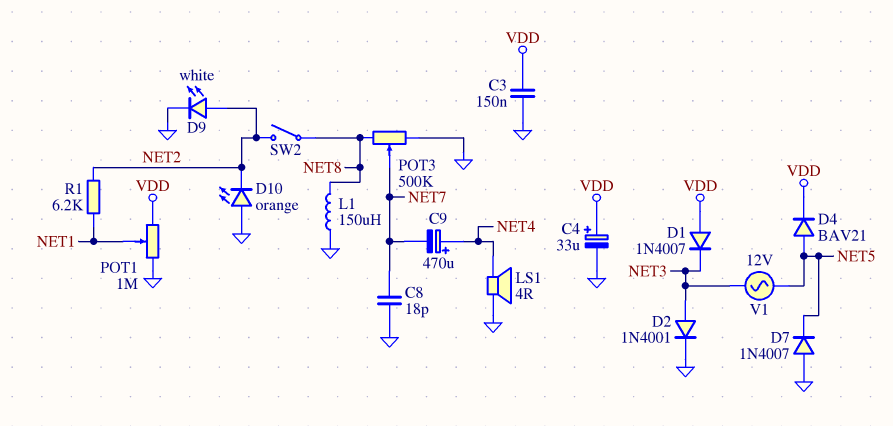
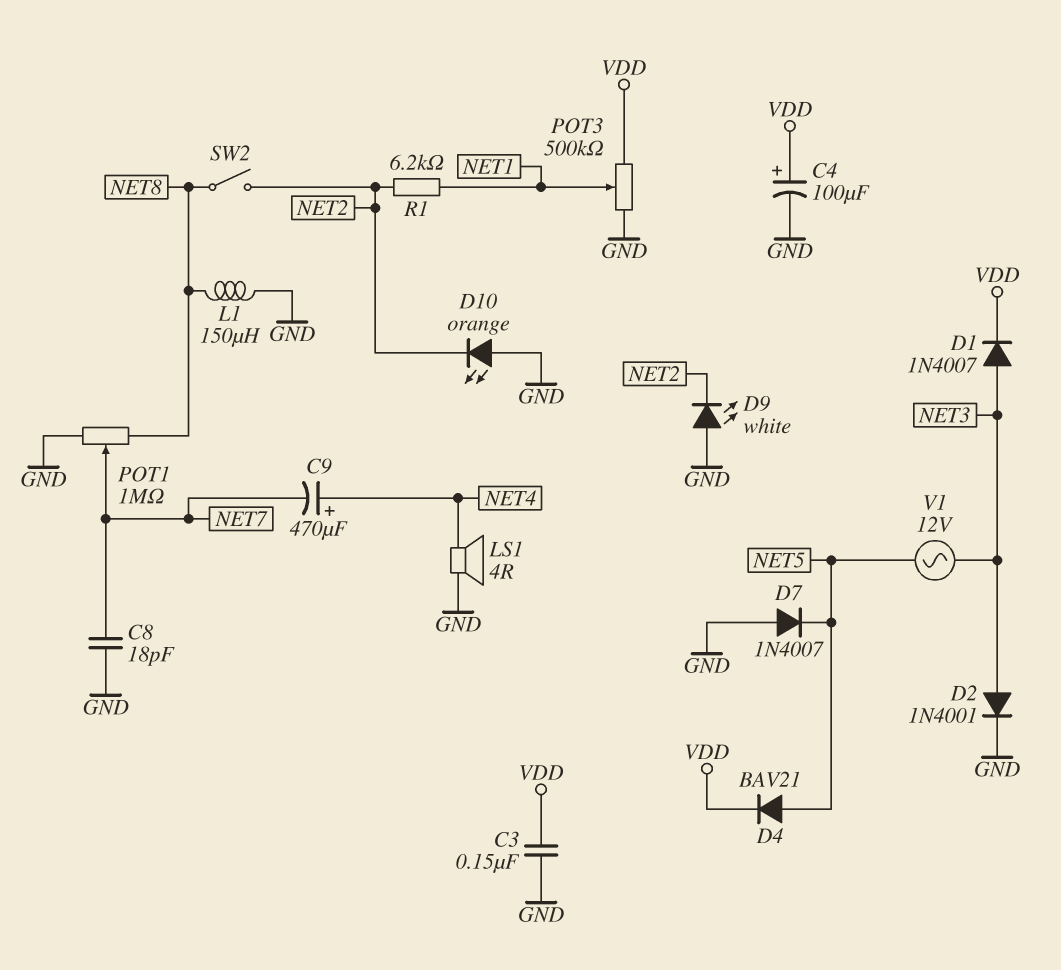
C4: 33uF (plus VDD, minus GND) -> 100uF (plus VDD, minus GND)
D1: diode 1N4007 (A VDD, K NET3) -> diode 1N4007 (A NET3, K VDD)
D9: LED white (A NET2, K GND) -> LED white (A GND, K NET2)
POT1: 1M (GND, VDD, wiper NET1) -> 1M (GND, NET8, wiper NET7)
POT3: 500k (GND, NET8, wiper NET7) -> 500k (GND, VDD, wiper NET1)

